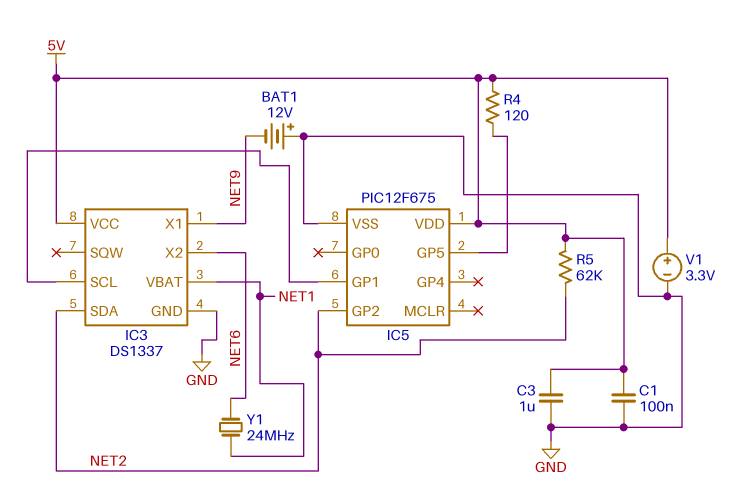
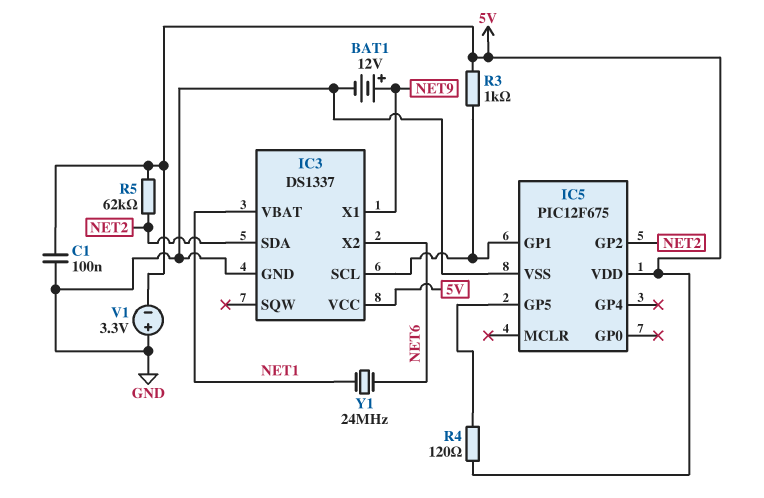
BAT1: 12V (plus GND, minus NET9) -> 12V (plus NET9, minus GND)
C3: 1uF (5V, GND) -> none
R3: none -> 1k (5V, IC3/SCL)
V1: 3.3V (plus 5V, minus GND) -> 3.3V (plus GND, minus 5V)

